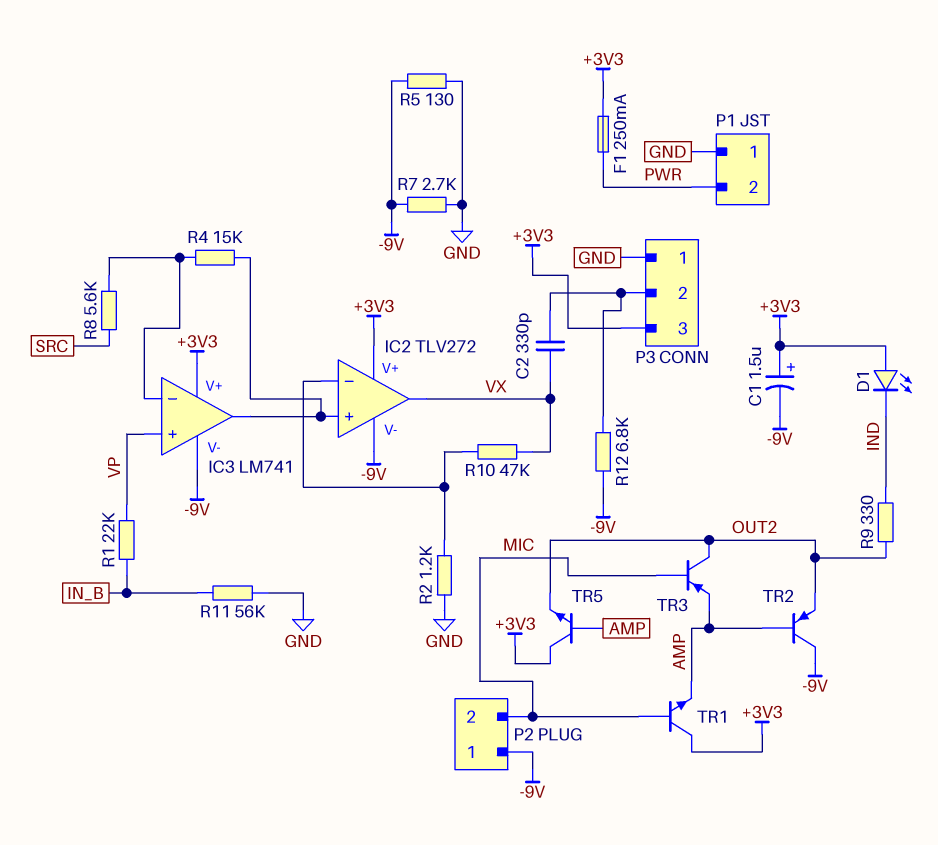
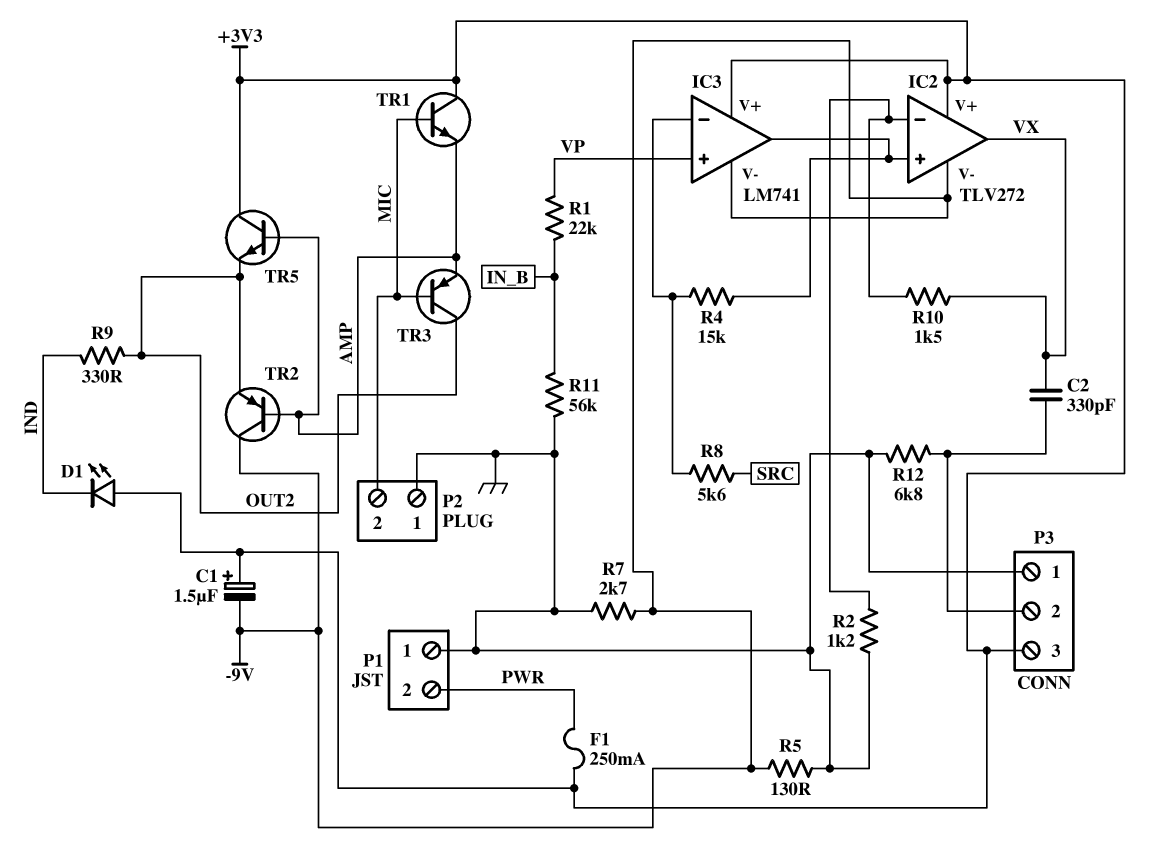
P2 pin 1: -9V -> GND
R10: 47k (IC2/in-, VX) -> 1.5k (IC2/in-, VX)
R12: 6.8k (-9V, P3/2) -> 6.8k (GND, P3/2)

